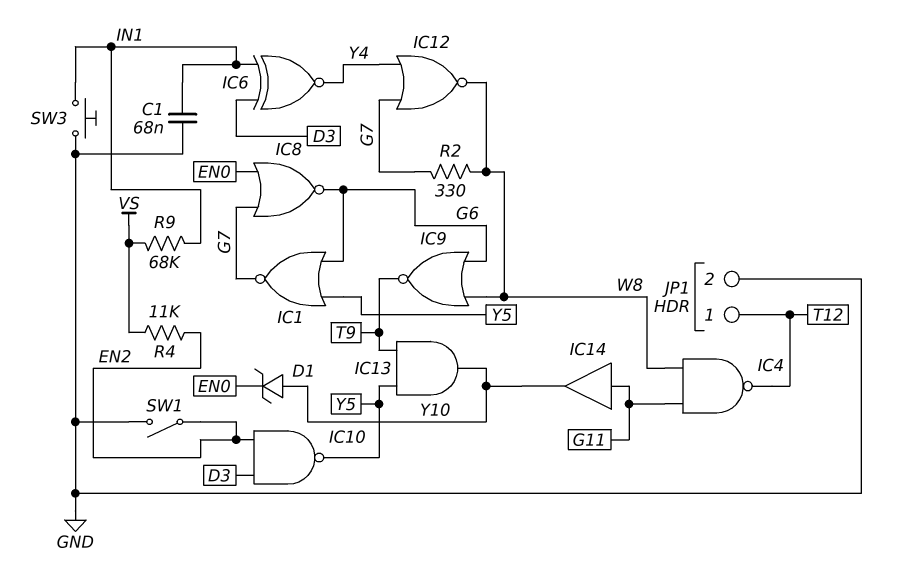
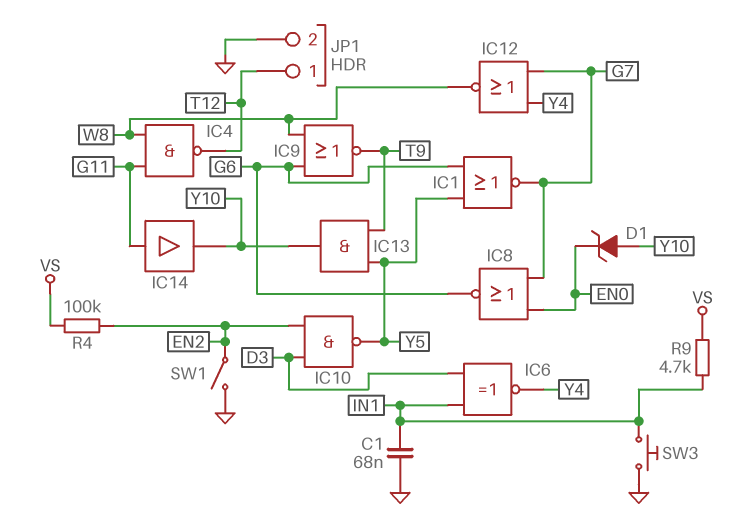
R2: 330 (G7, W8) -> none
R4: 11k (EN2, VS) -> 100k (EN2, VS)
R9: 68k (IN1, VS) -> 4.7k (IN1, VS)

